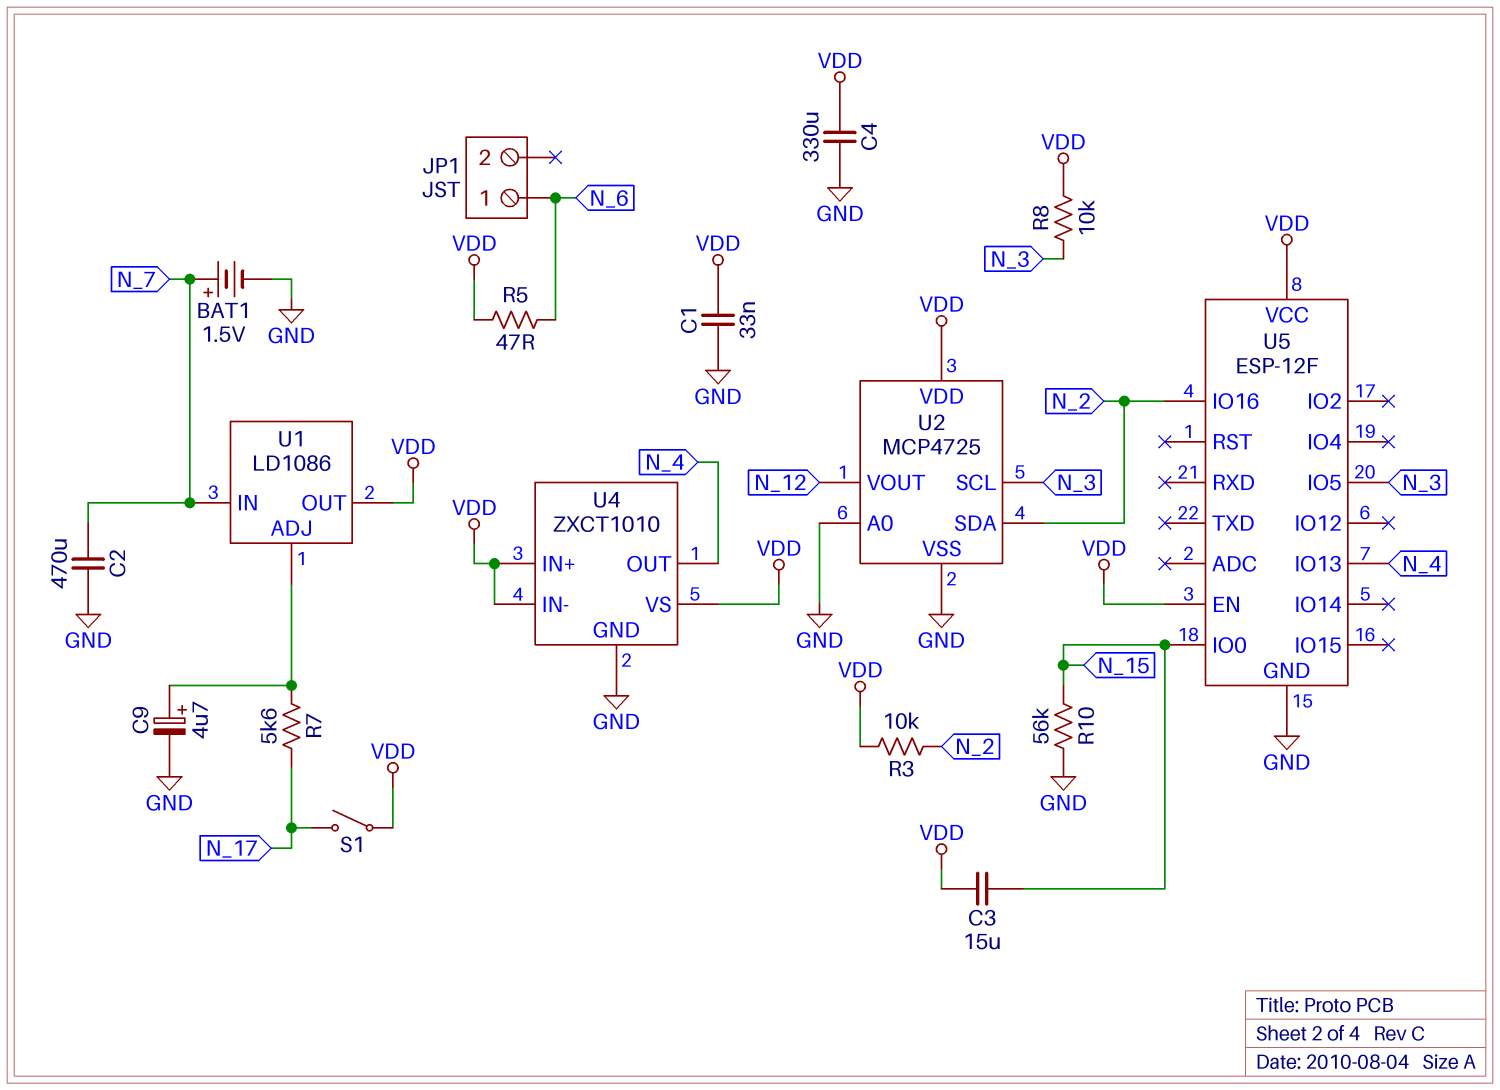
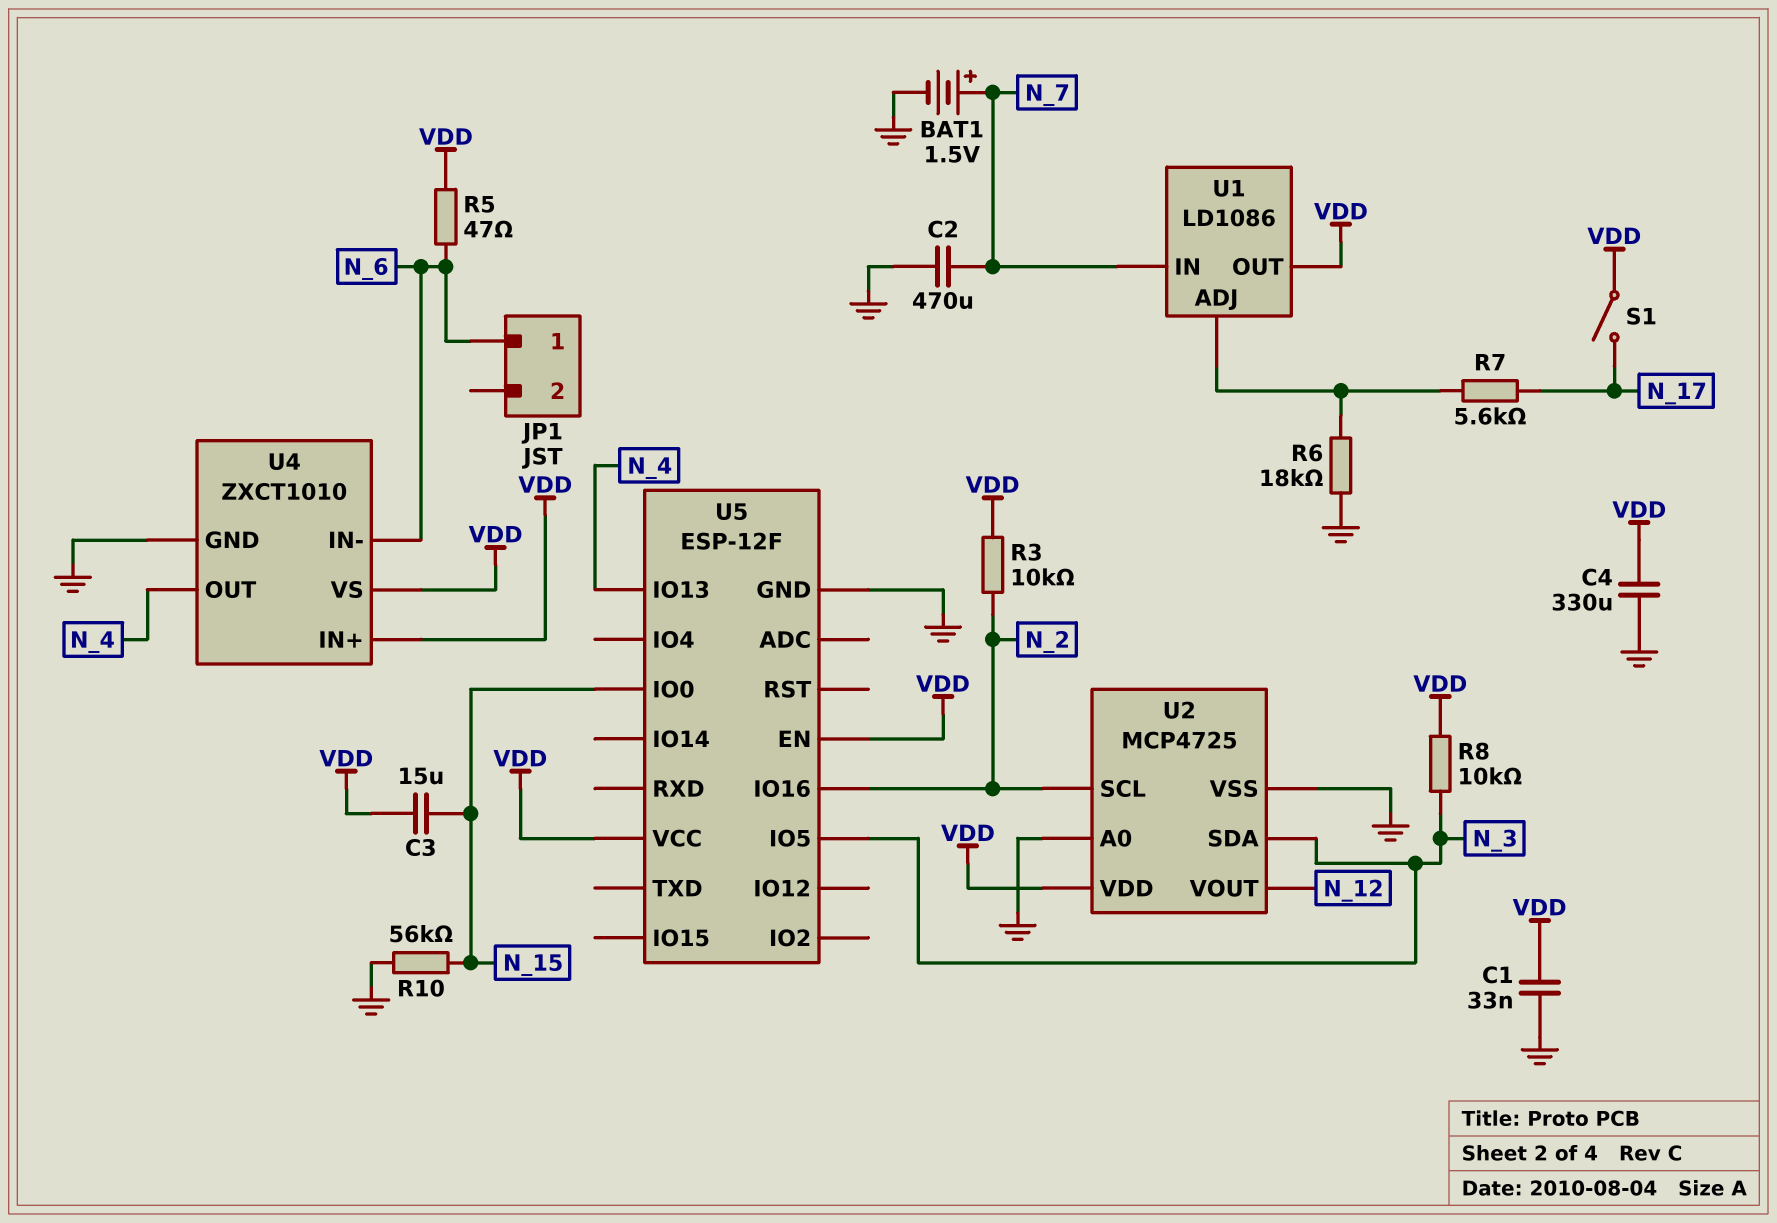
C9: 4.7uF (plus U1/ADJ, minus GND) -> none
R6: none -> 18k (GND, U1/ADJ)
U2 pin SCL: N_3 -> N_2
U2 pin SDA: N_2 -> N_3
U4 pin IN-: VDD -> N_6

